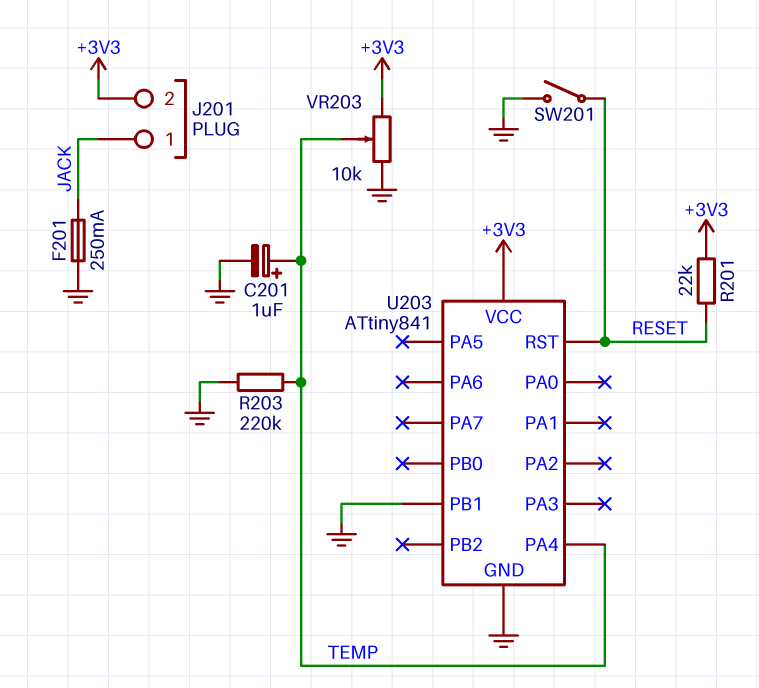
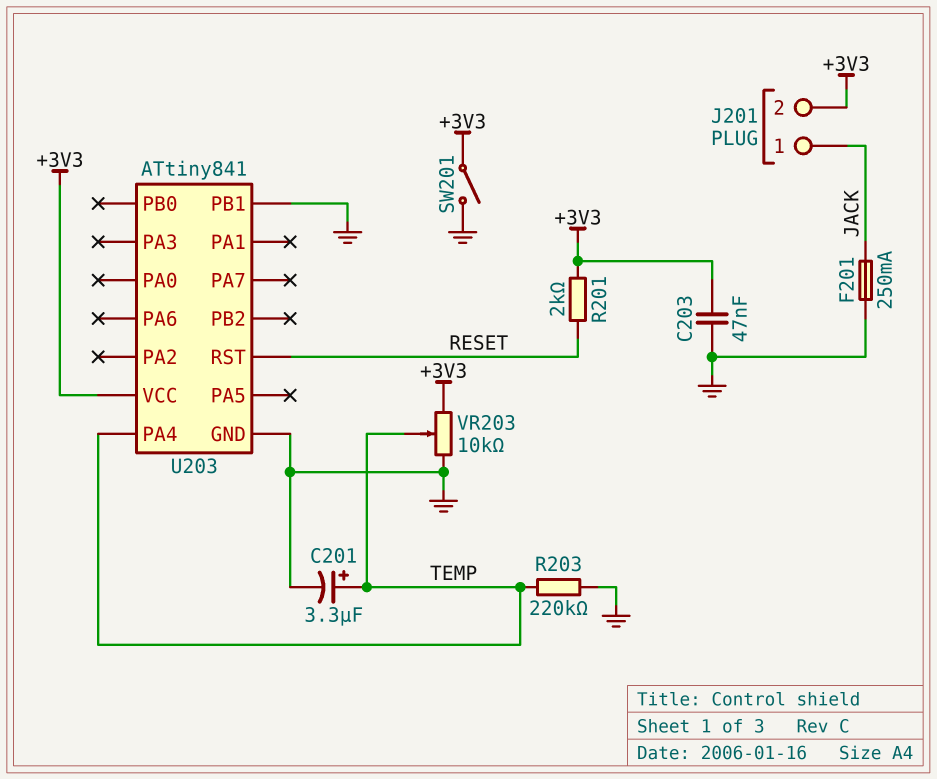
C201: 1uF (plus TEMP, minus GND) -> 3.3uF (plus TEMP, minus GND)
C203: none -> 47nF (+3V3, GND)
R201: 22k (+3V3, RESET) -> 2k (+3V3, RESET)
SW201: switch (GND, RESET) -> switch (+3V3, GND)

